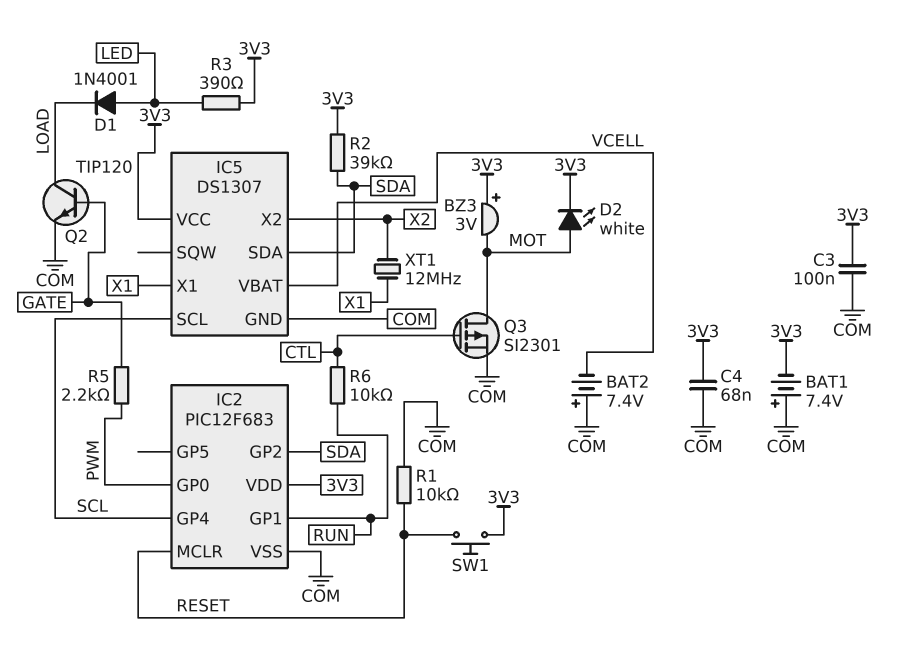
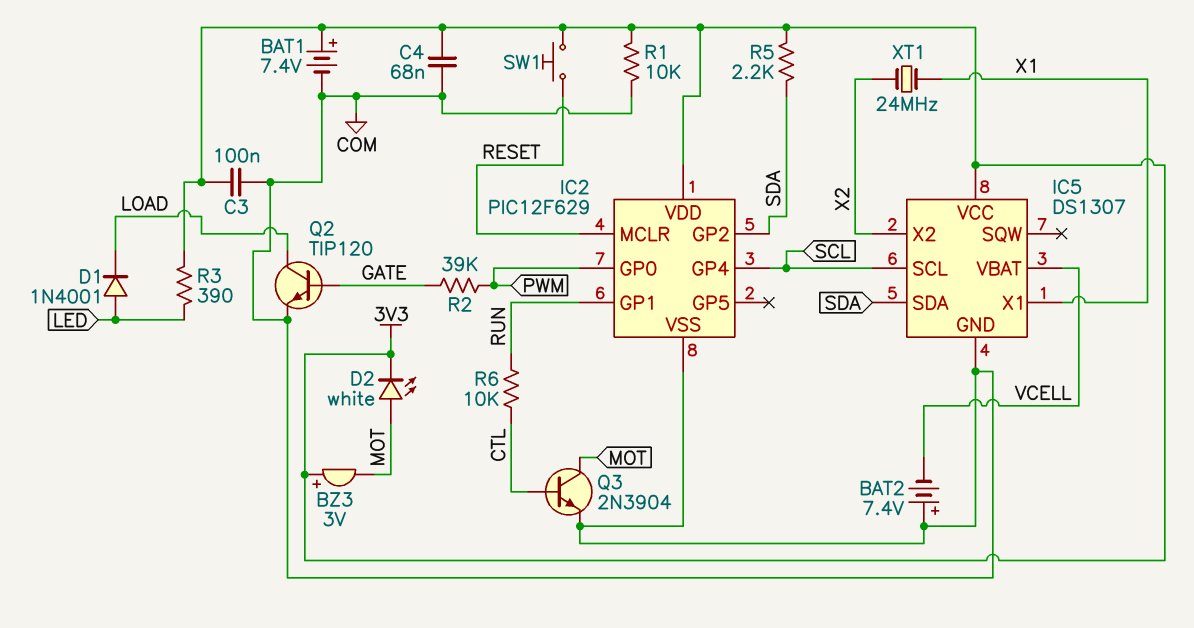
BAT1: 7.4V (plus COM, minus 3V3) -> 7.4V (plus 3V3, minus COM)
IC2: PIC12F683 -> PIC12F629
Q3: PMOS SI2301 (G CTL, D MOT, S COM) -> NPN 2N3904 (B CTL, C MOT, E COM)
R1: 10k (COM, RESET) -> 10k (3V3, COM)
R2: 39k (3V3, SDA) -> 39k (GATE, PWM)
R5: 2.2k (GATE, PWM) -> 2.2k (3V3, SDA)
XT1: 12MHz (X1, X2) -> 24MHz (X1, X2)

